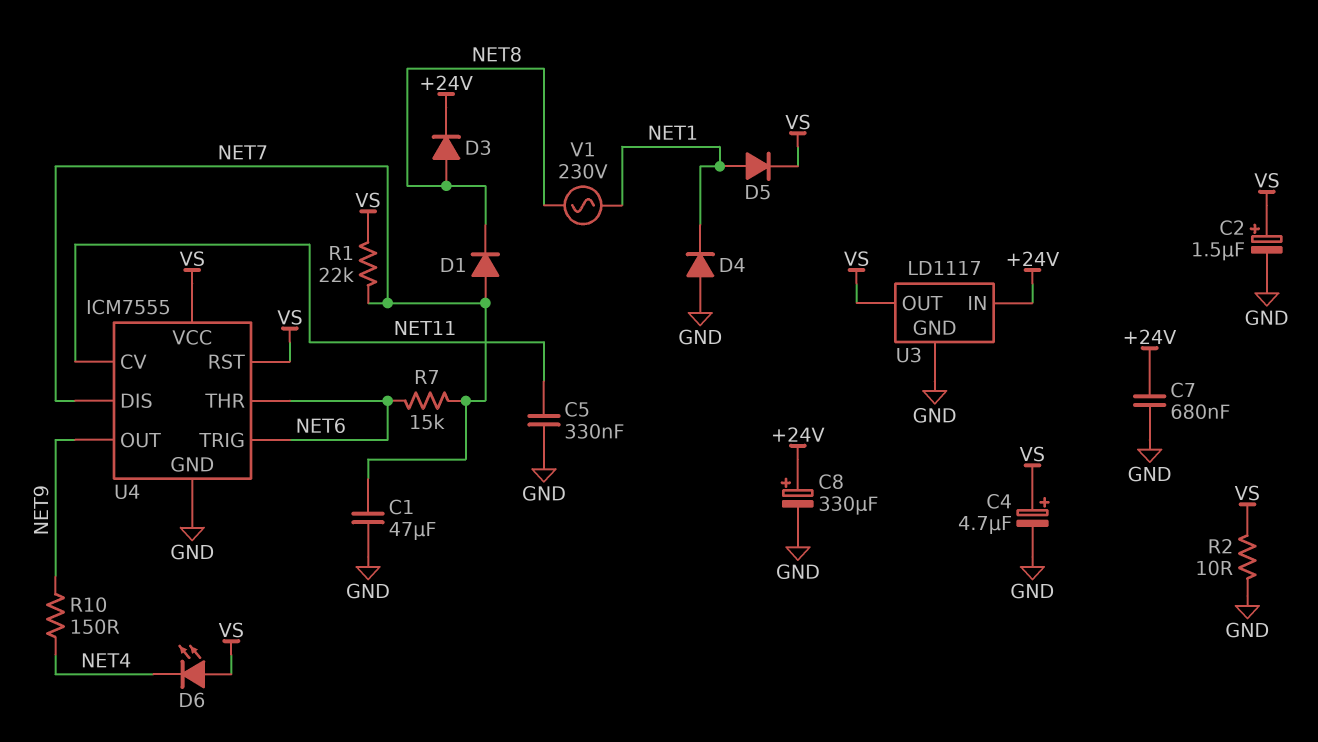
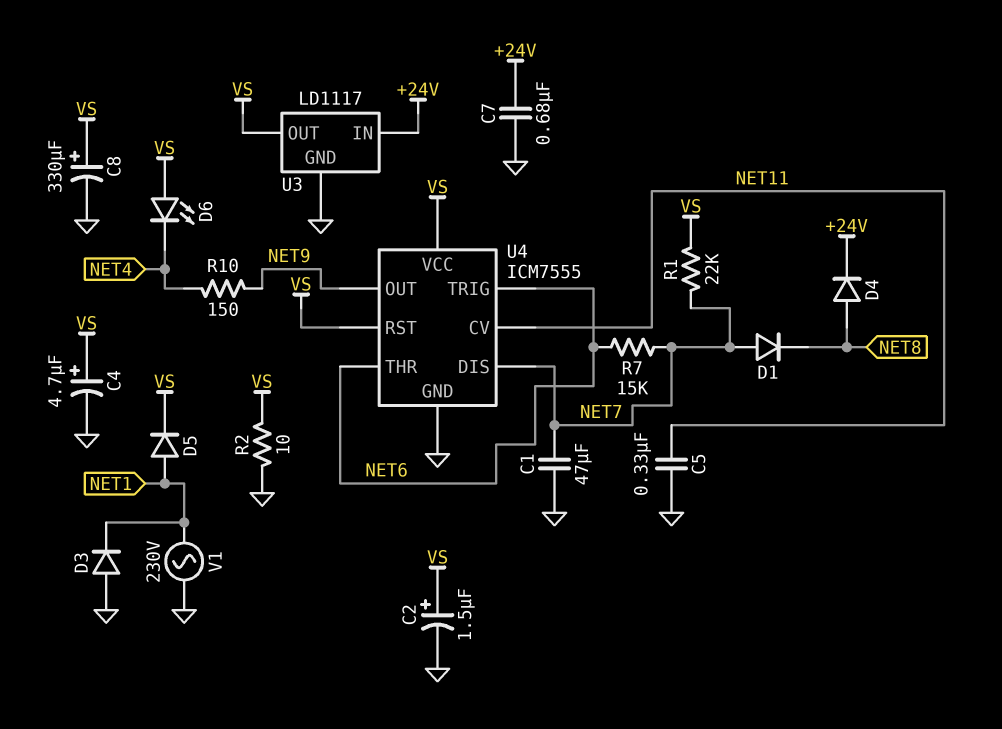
C8: 330uF (plus +24V, minus GND) -> 330uF (plus VS, minus GND)
D3: diode (A NET8, K +24V) -> diode (A GND, K NET1)
D4: diode (A GND, K NET1) -> diode (A NET8, K +24V)
V1: AC 230V (NET1, NET8) -> AC 230V (GND, NET1)

